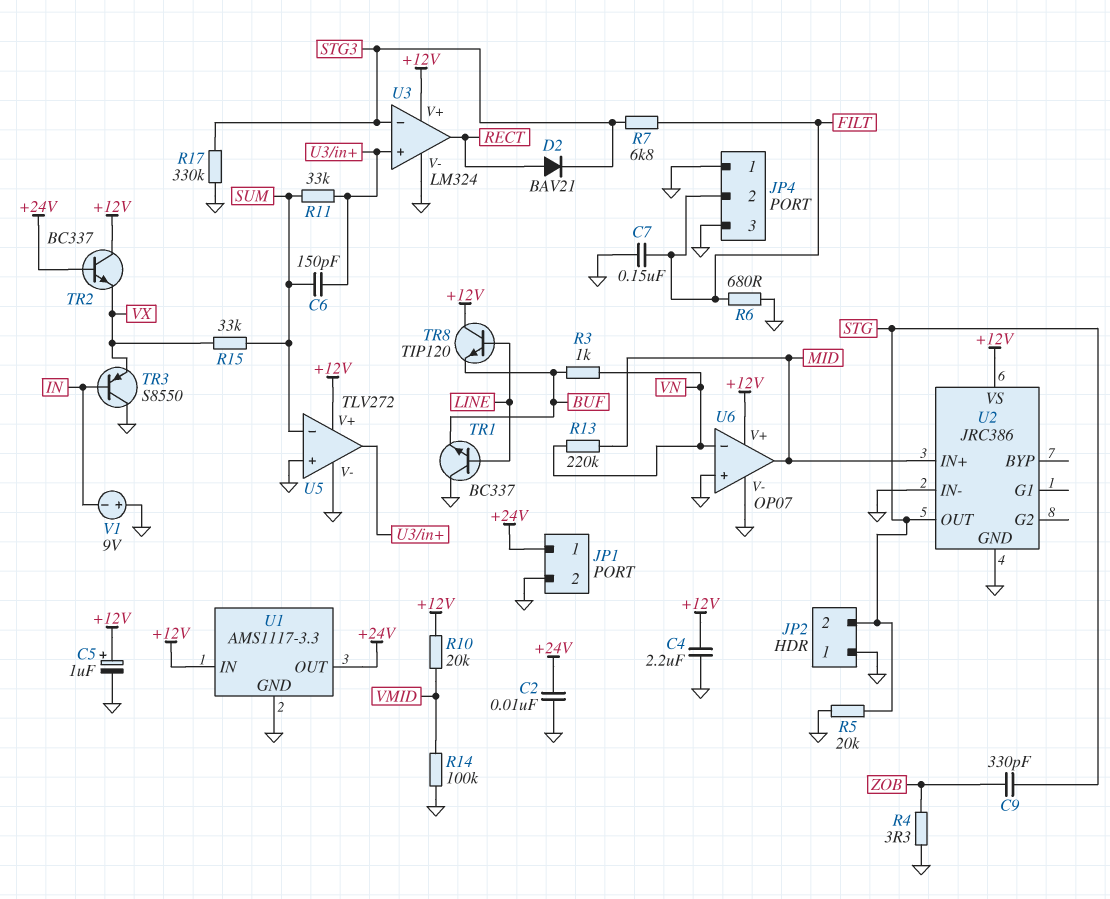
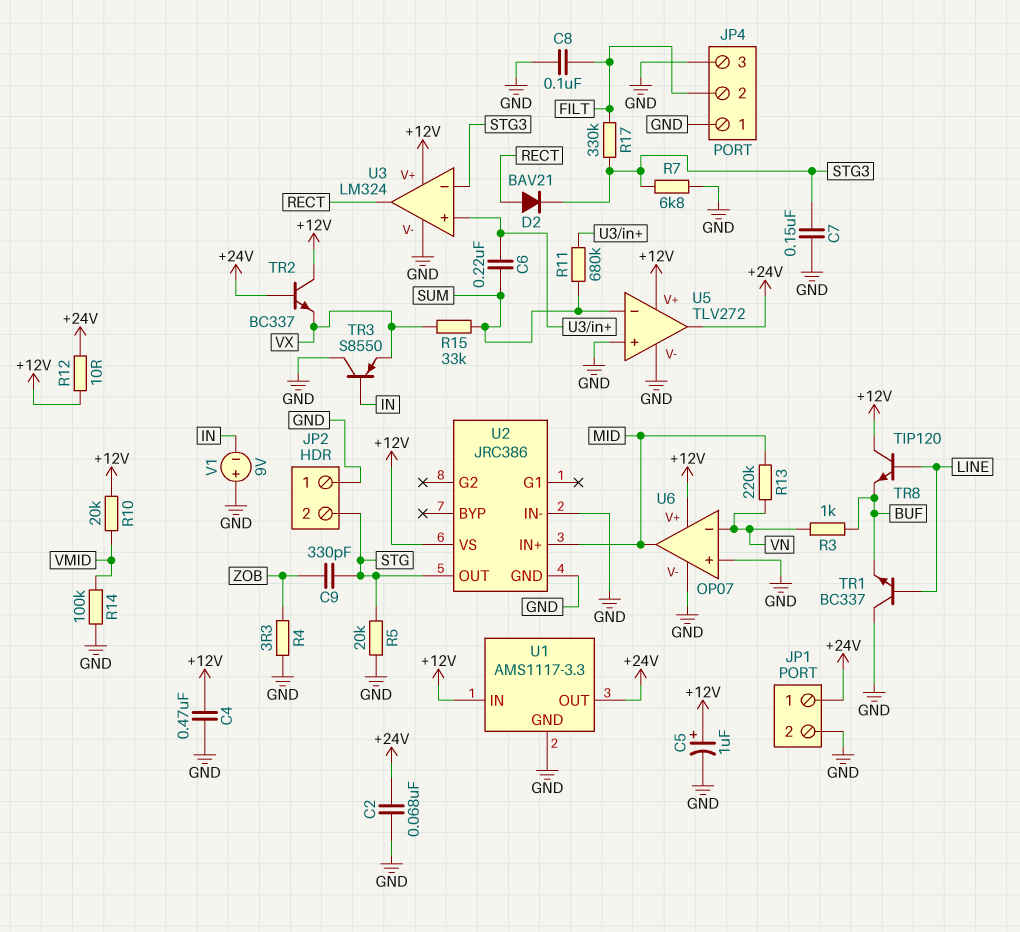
C2: 10nF (+24V, GND) -> 68nF (+24V, GND)
C4: 2.2uF (+12V, GND) -> 470nF (+12V, GND)
C6: 150pF (SUM, U3/in+) -> 220nF (SUM, U3/in+)
C7: 150nF (FILT, GND) -> 150nF (GND, STG3)
C8: none -> 100nF (FILT, GND)
R6: 680 (FILT, GND) -> none
R7: 6.8k (FILT, STG3) -> 6.8k (GND, STG3)
R11: 33k (SUM, U3/in+) -> 680k (SUM, U3/in+)
R12: none -> 10 (+12V, +24V)
R17: 330k (GND, STG3) -> 330k (FILT, STG3)
U5 pin out: U3/in+ -> +24V

